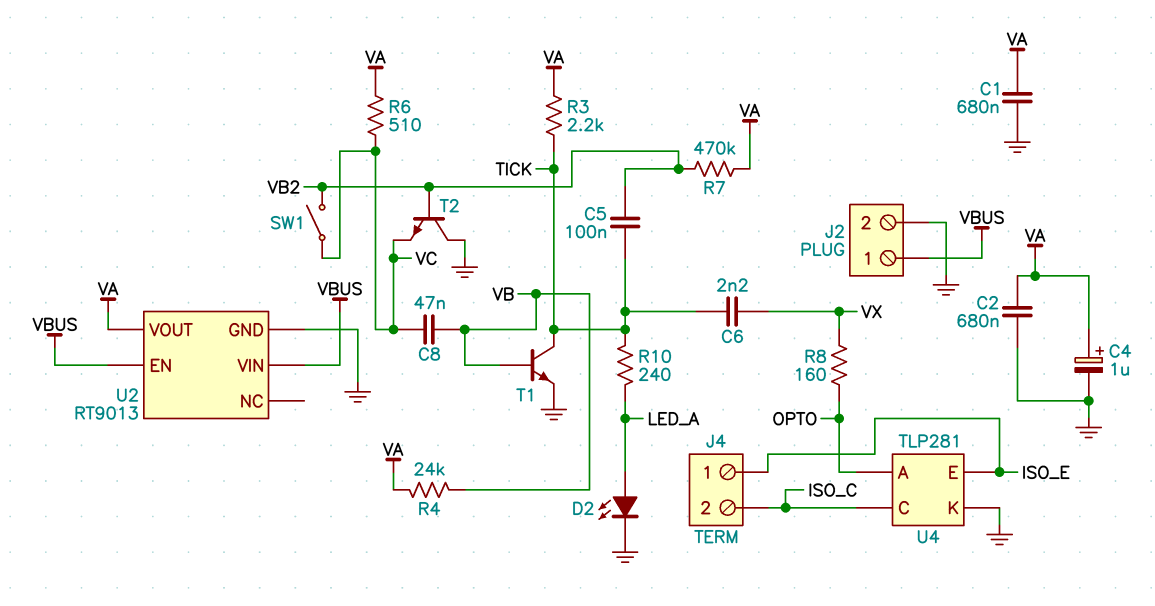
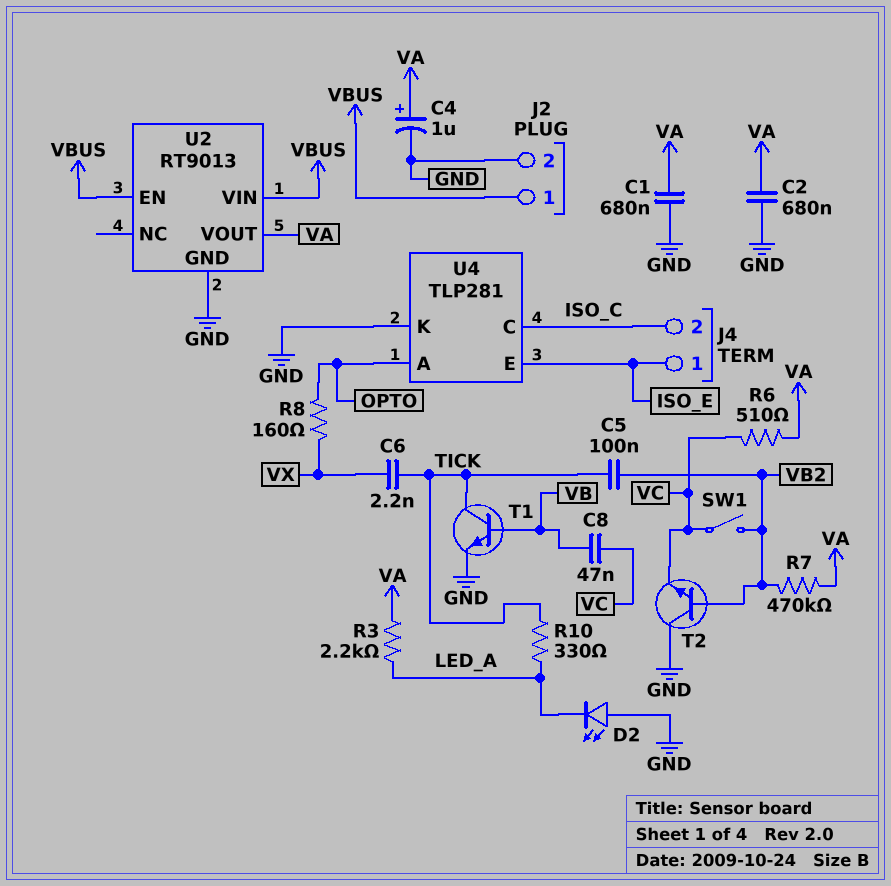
D2: LED (A LED_A, K GND) -> LED (A GND, K LED_A)
R3: 2.2k (TICK, VA) -> 2.2k (LED_A, VA)
R4: 24k (VA, VB) -> none
R10: 240 (LED_A, TICK) -> 330 (LED_A, TICK)

